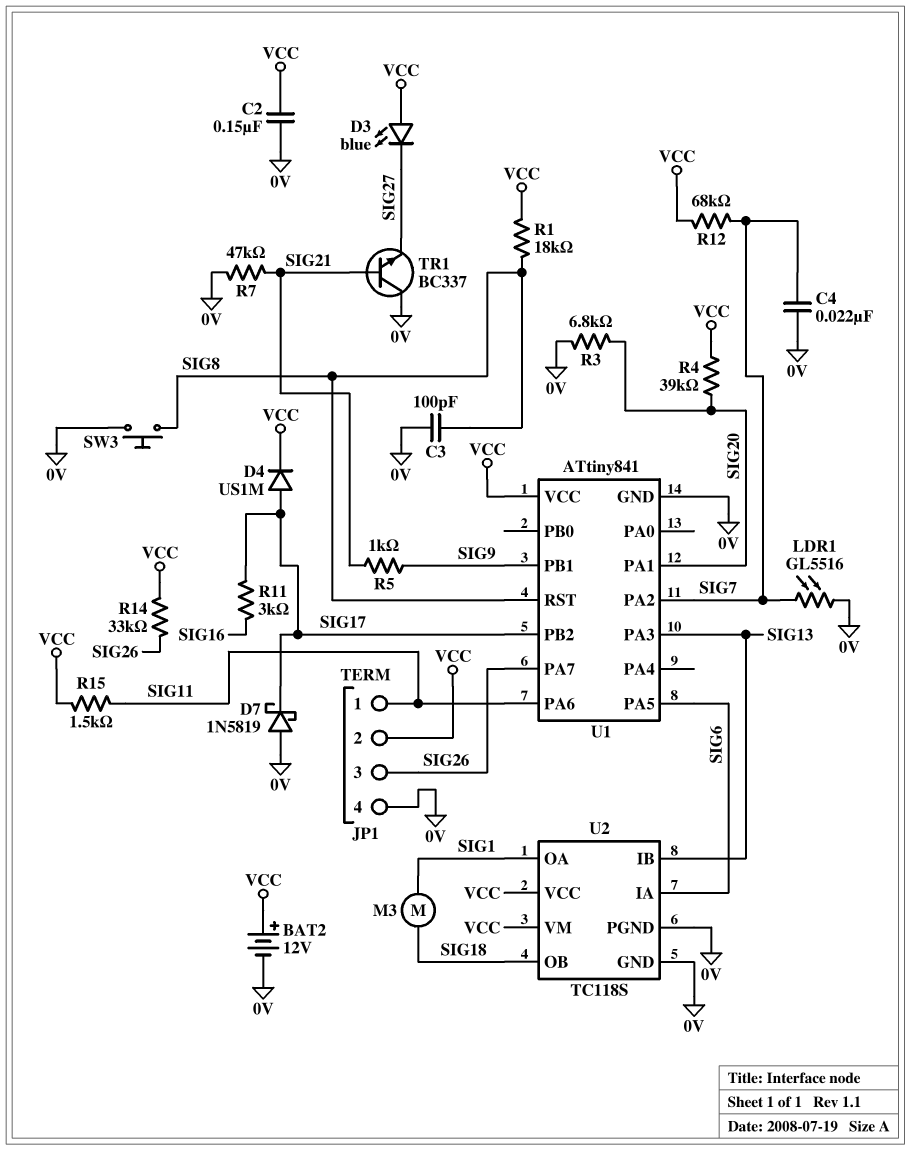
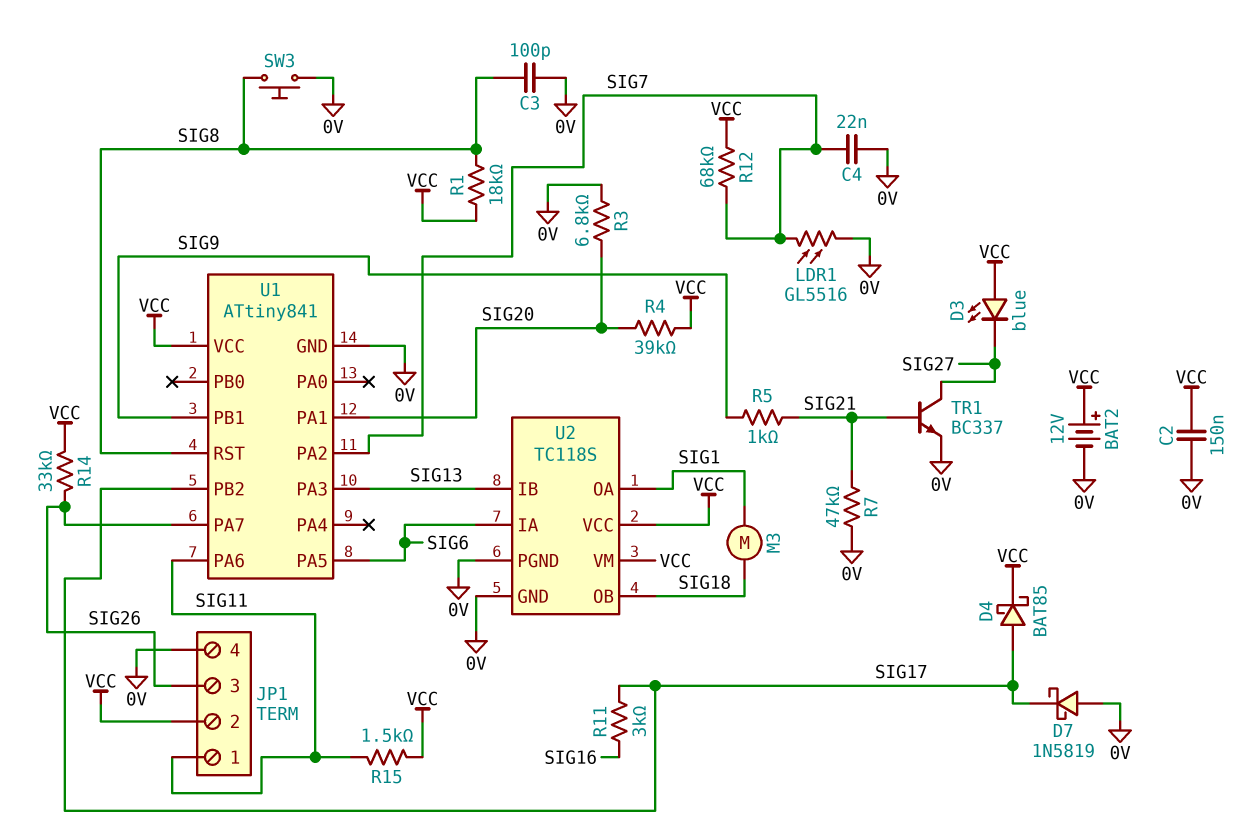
D4: diode US1M (A SIG17, K VCC) -> schottky BAT85 (A SIG17, K VCC)
TR1: NPN BC337 (B SIG21, C 0V, E SIG27) -> NPN BC337 (B SIG21, C SIG27, E 0V)

